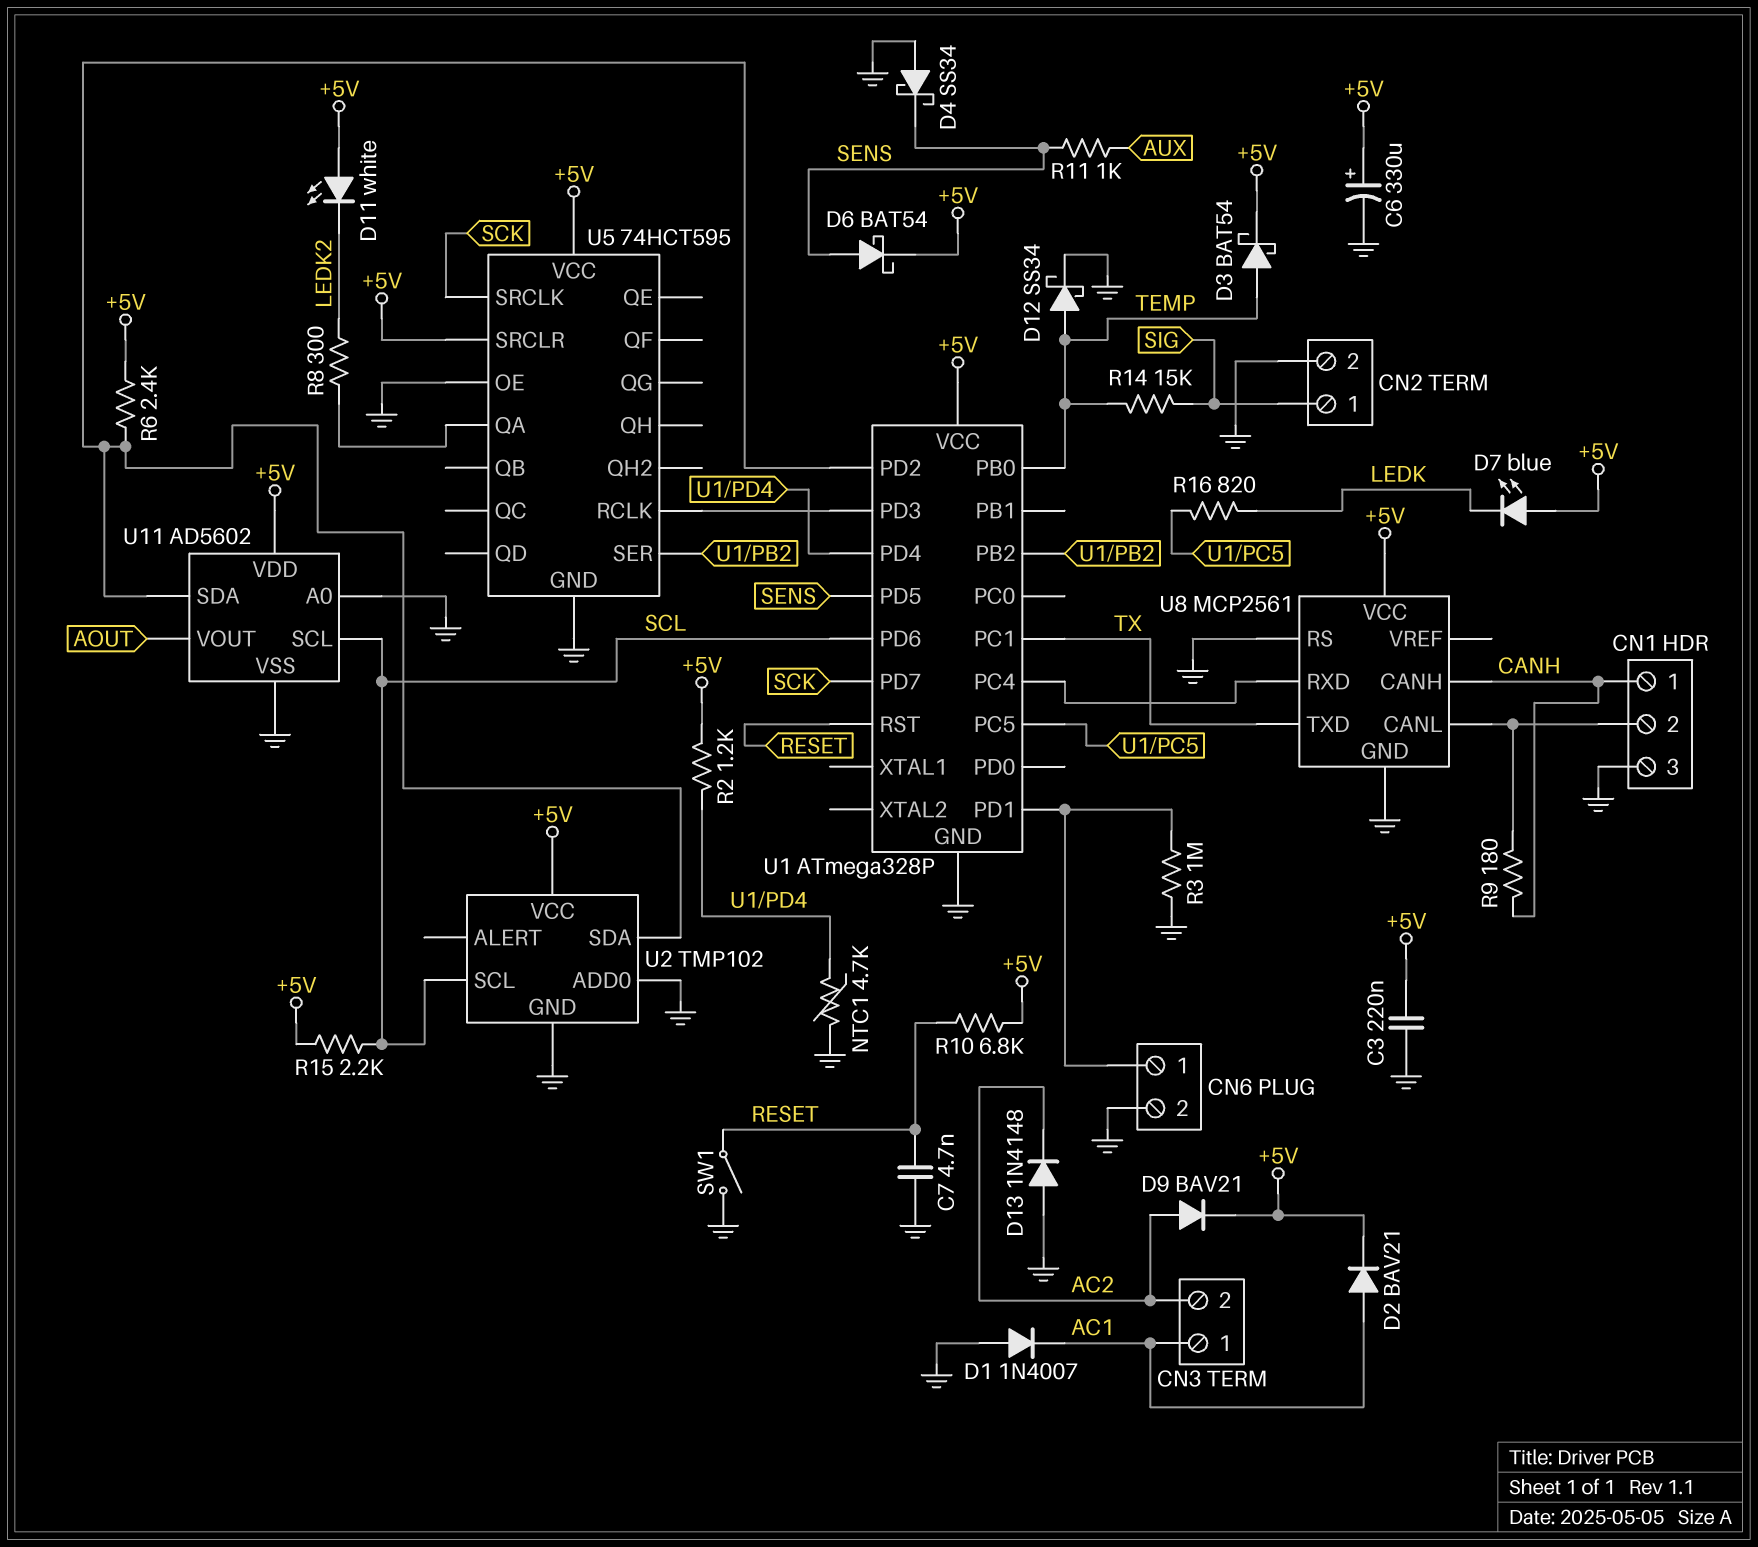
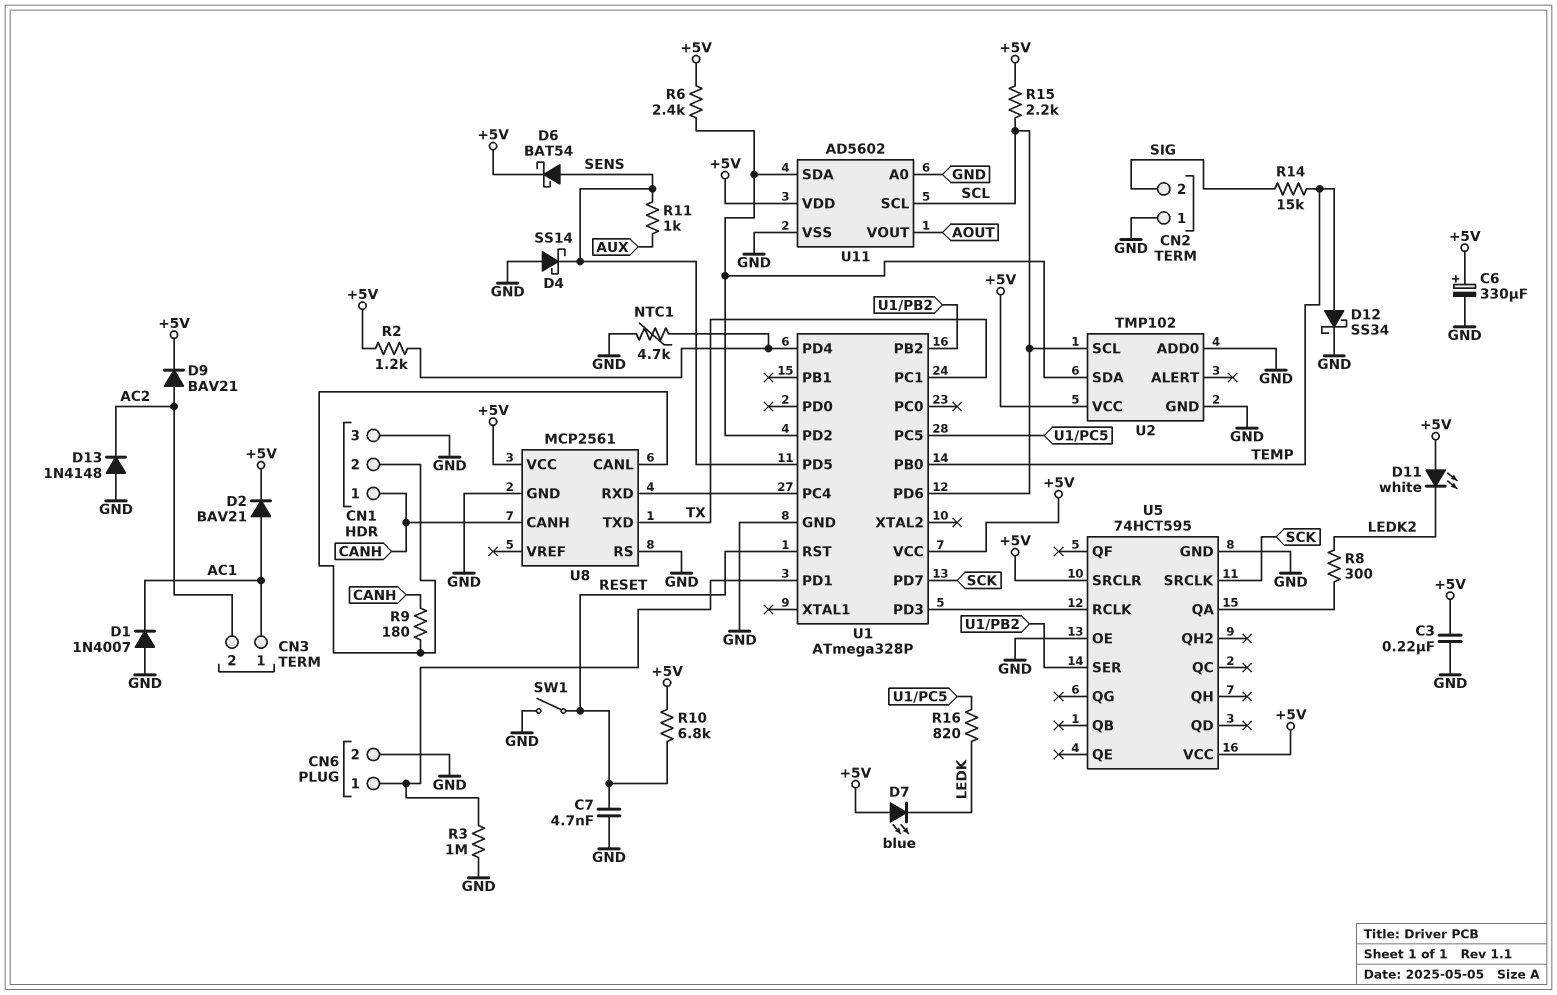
CN2 pin 1: SIG -> GND
CN2 pin 2: GND -> SIG
D3: schottky BAT54 (A TEMP, K +5V) -> none
D4: schottky SS34 (A GND, K SENS) -> schottky SS14 (A GND, K SENS)

